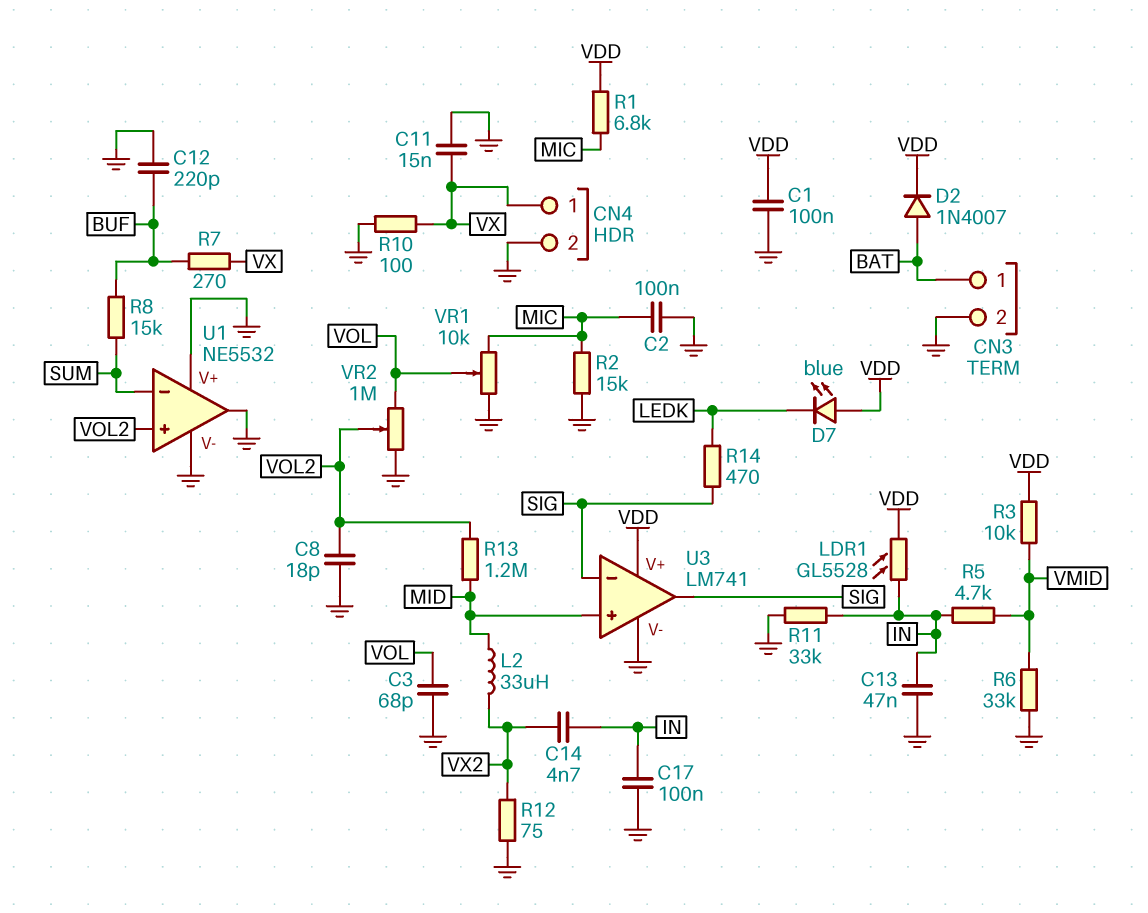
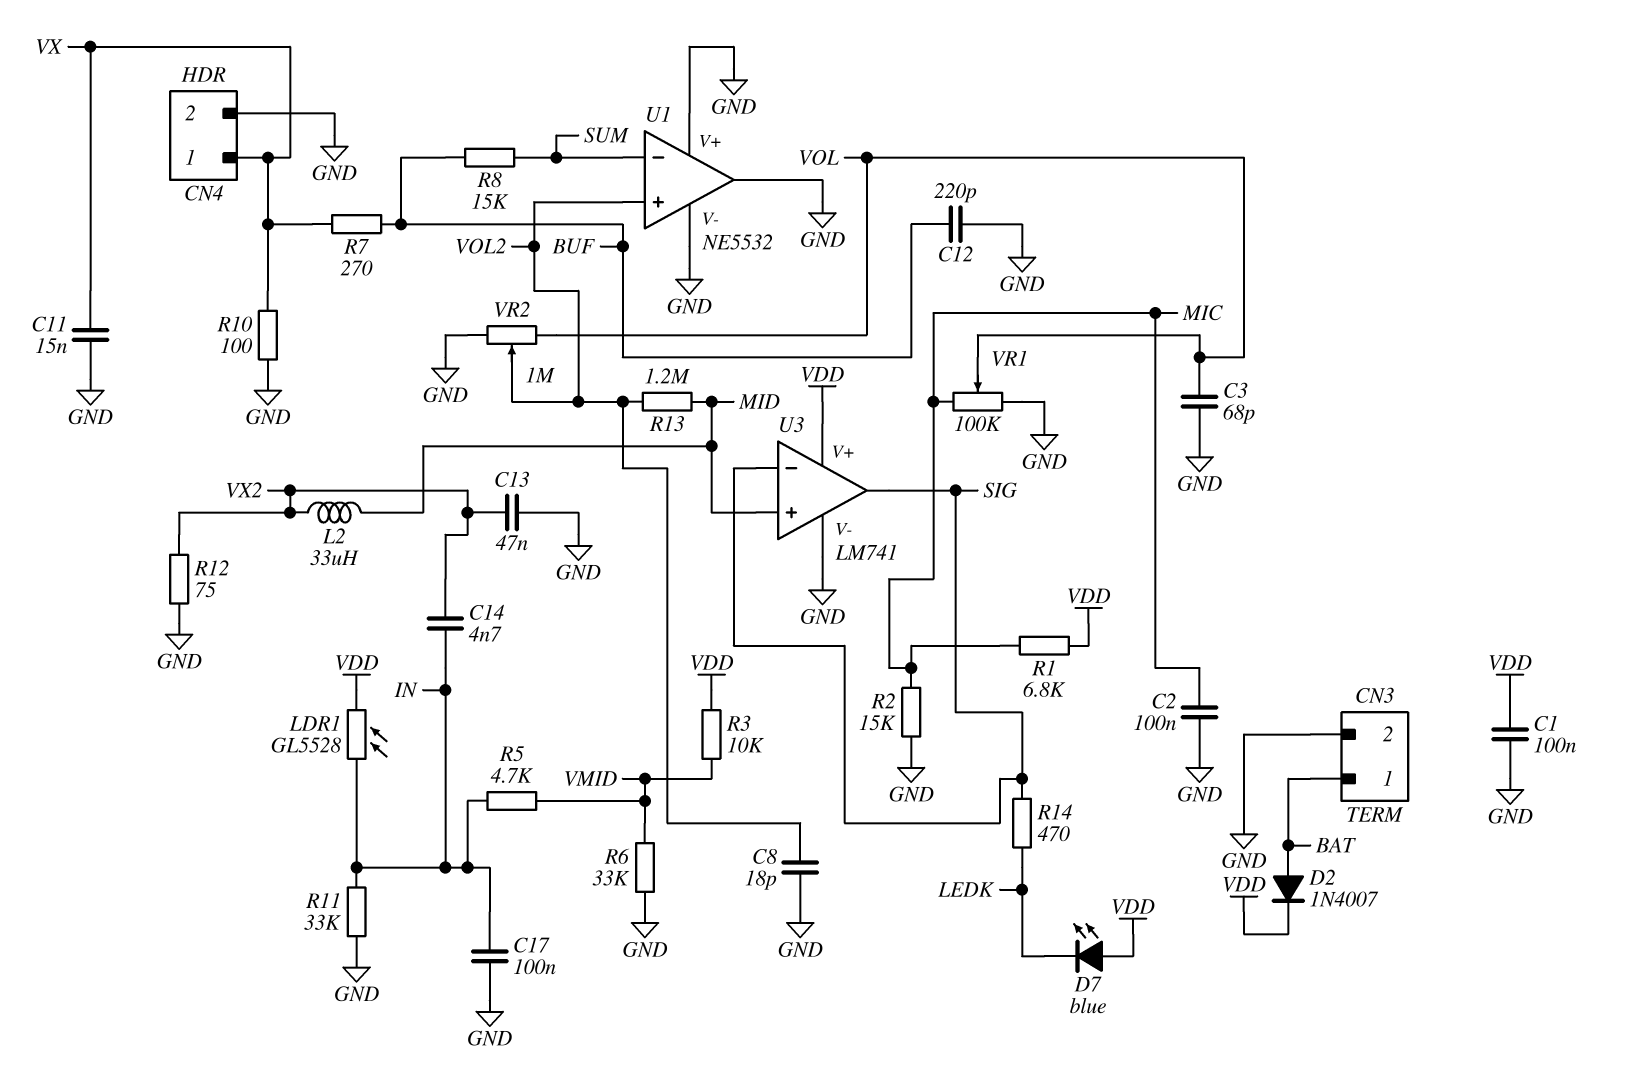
C13: 47nF (GND, IN) -> 47nF (GND, VX2)
VR1: 10k (GND, MIC, wiper VOL) -> 100k (GND, MIC, wiper VOL)

